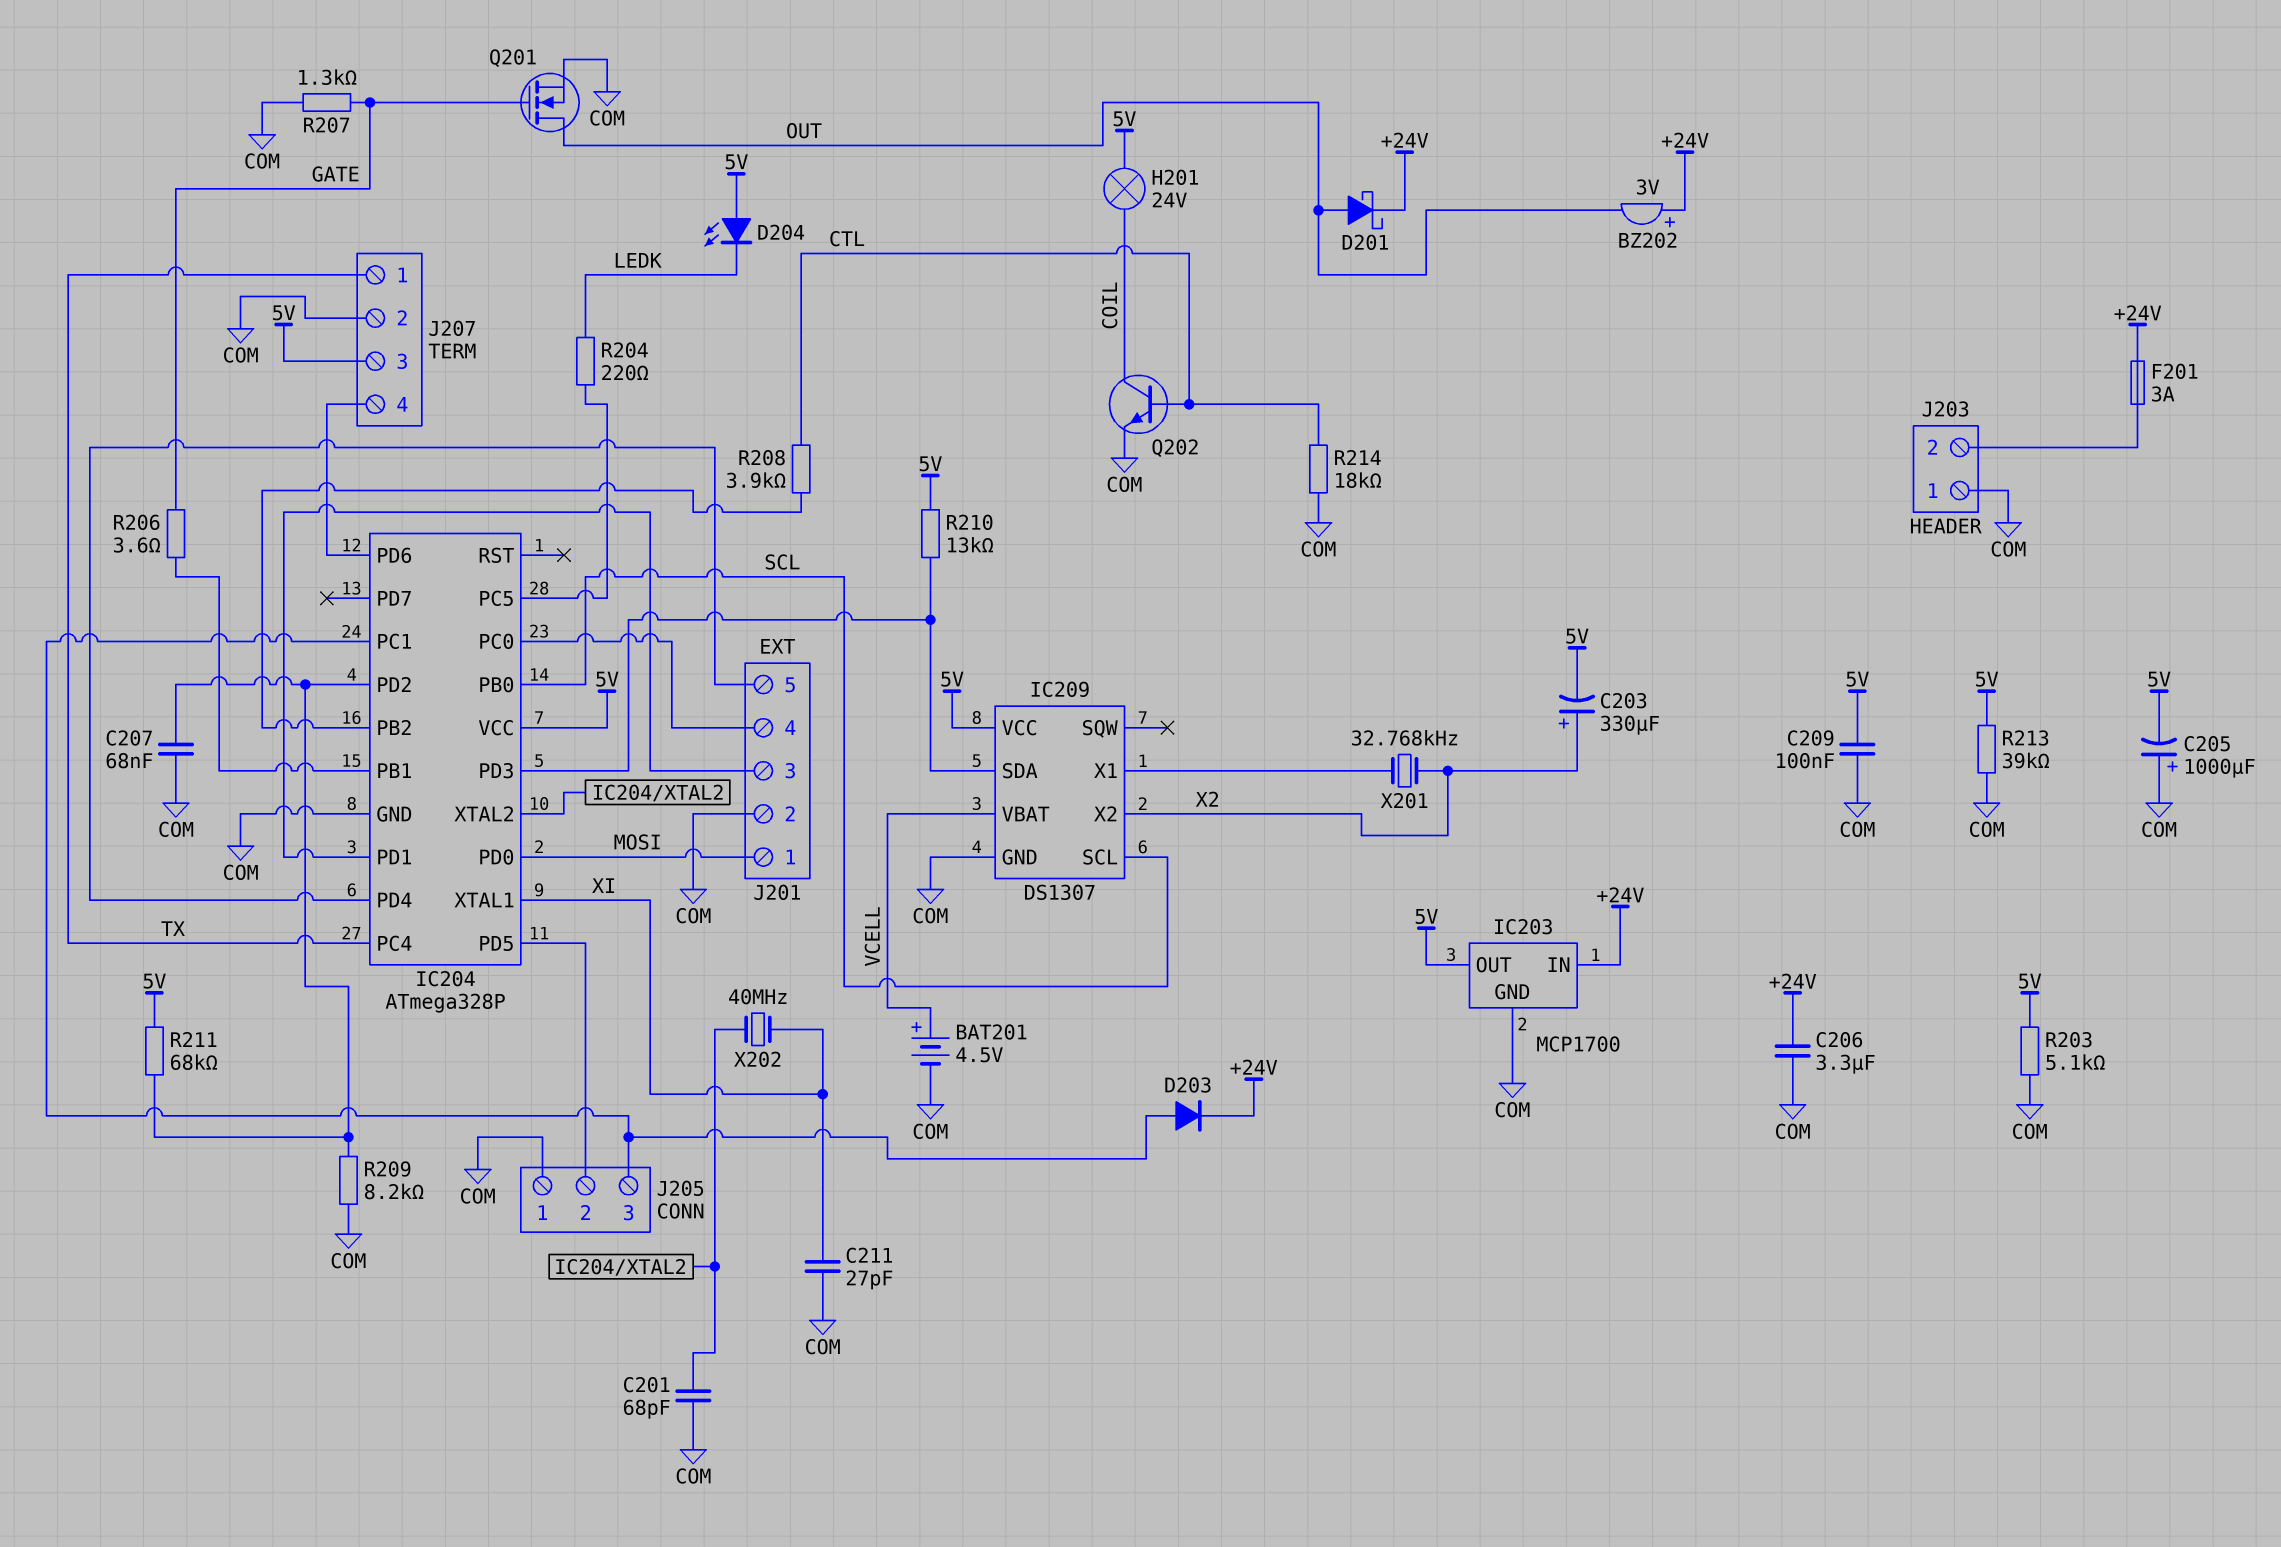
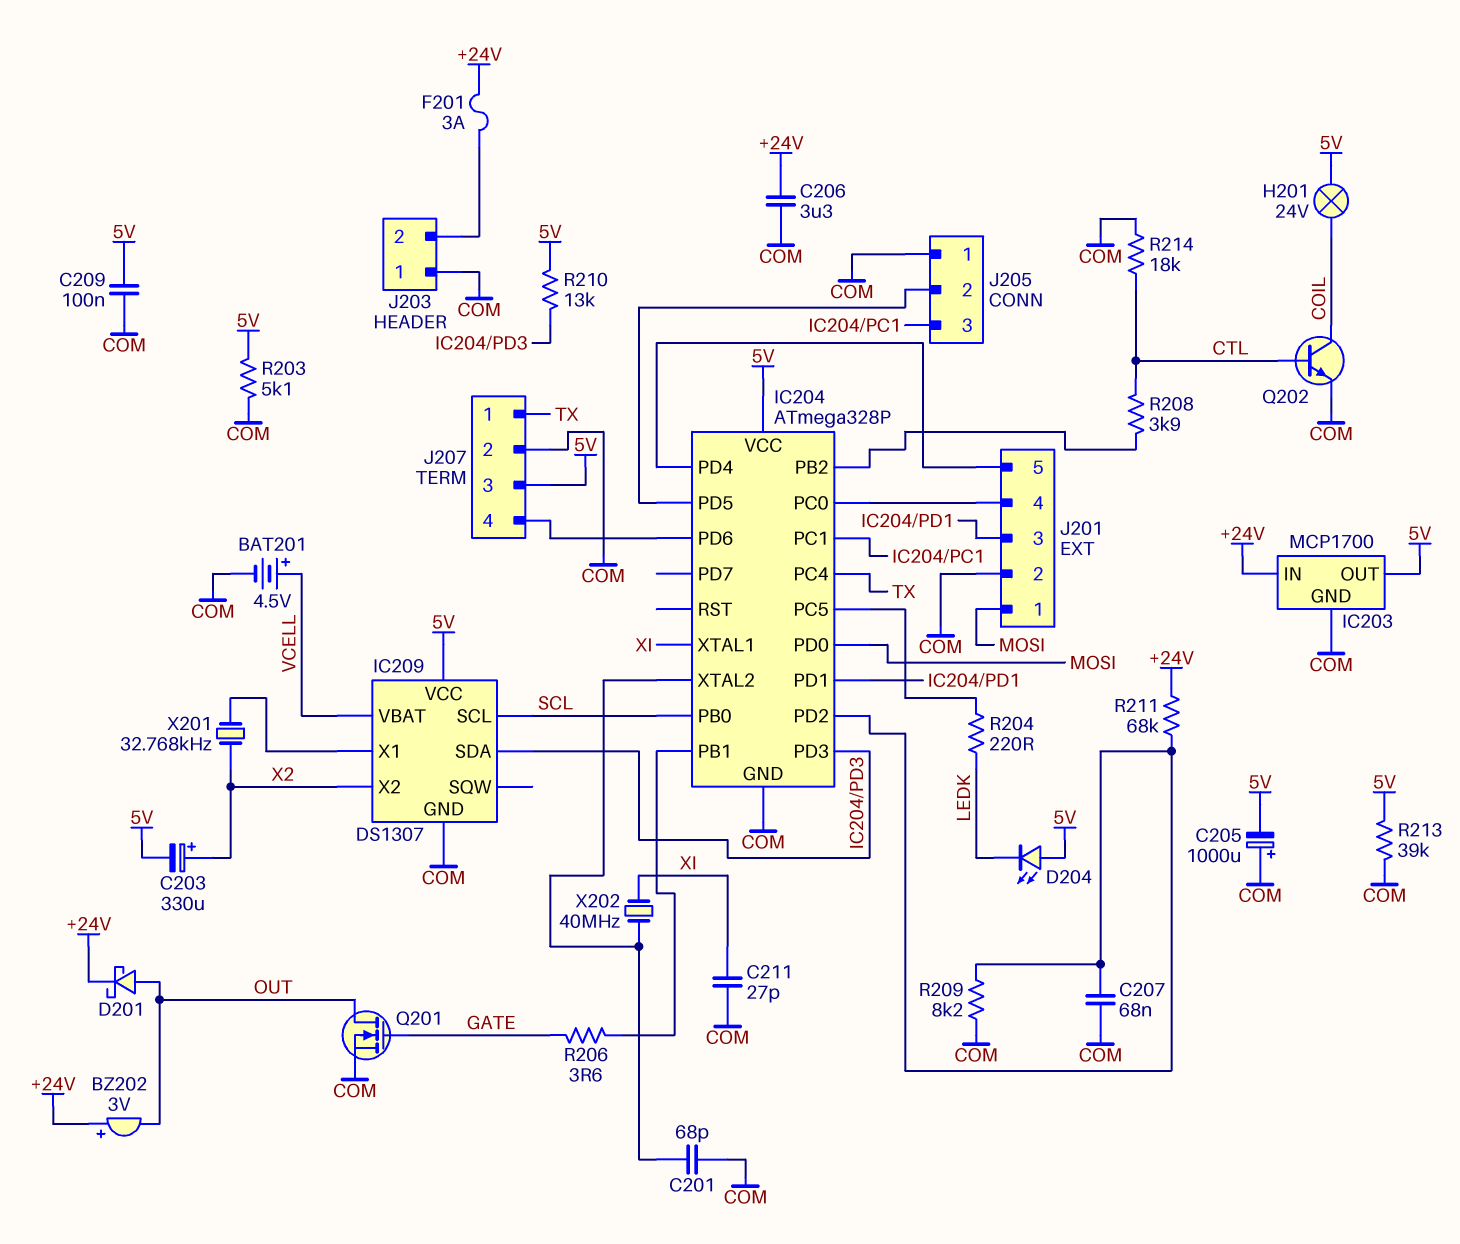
D203: diode (A IC204/PC1, K +24V) -> none
R207: 1.3k (COM, GATE) -> none
R211: 68k (5V, IC204/PD2) -> 68k (+24V, IC204/PD2)

